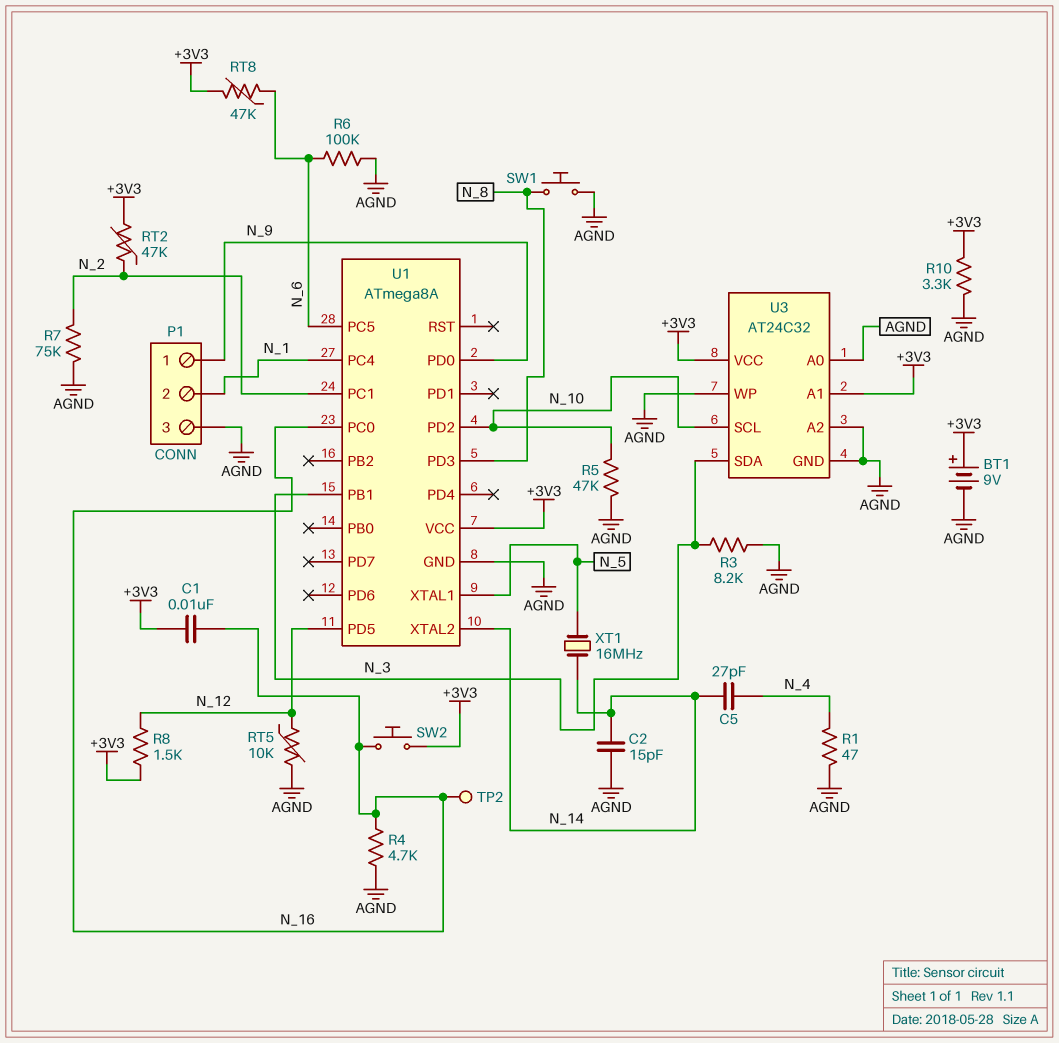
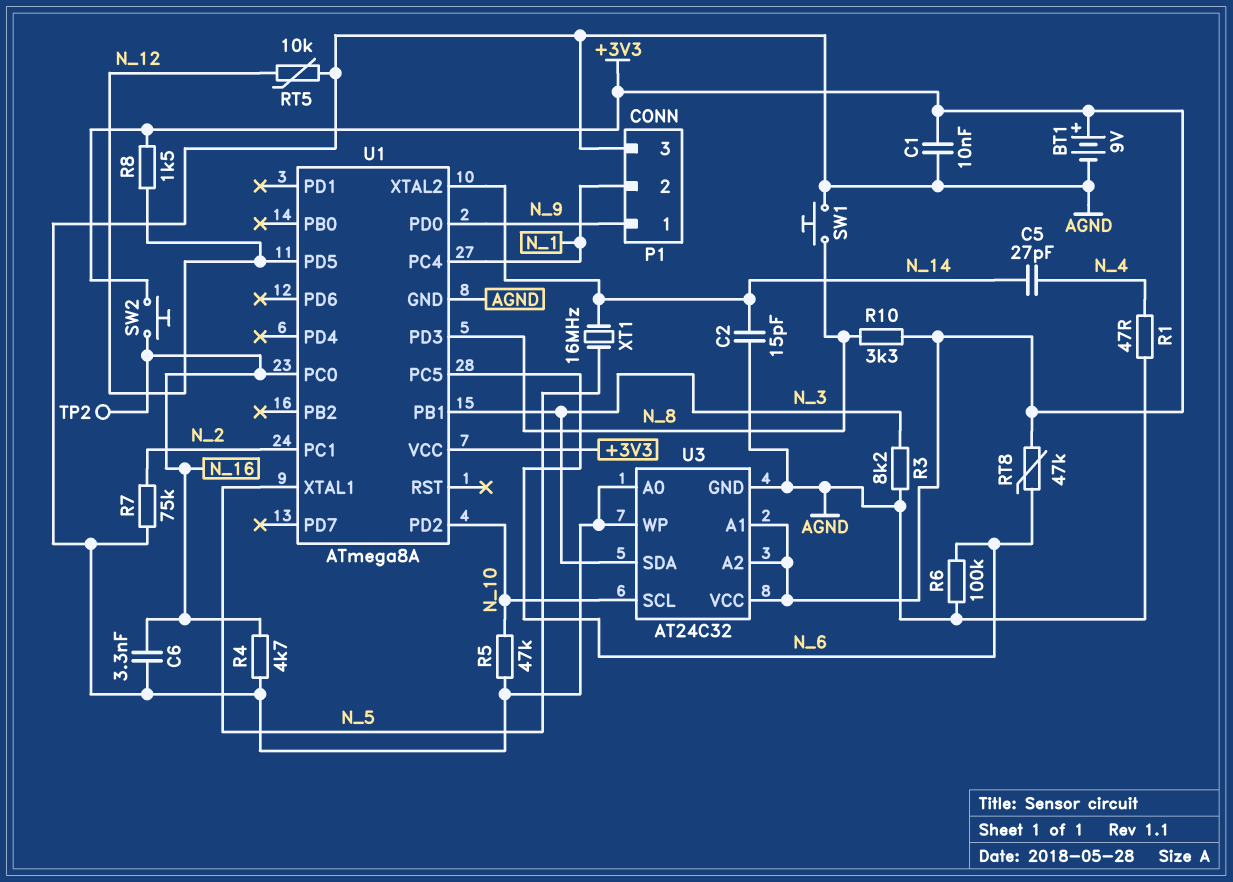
C1: 10nF (+3V3, N_16) -> 10nF (+3V3, AGND)
C6: none -> 3.3nF (AGND, N_16)
R10: 3.3k (+3V3, AGND) -> 3.3k (+3V3, N_8)
RT2: 47k (+3V3, N_2) -> none
U3 pin A2: AGND -> +3V3

